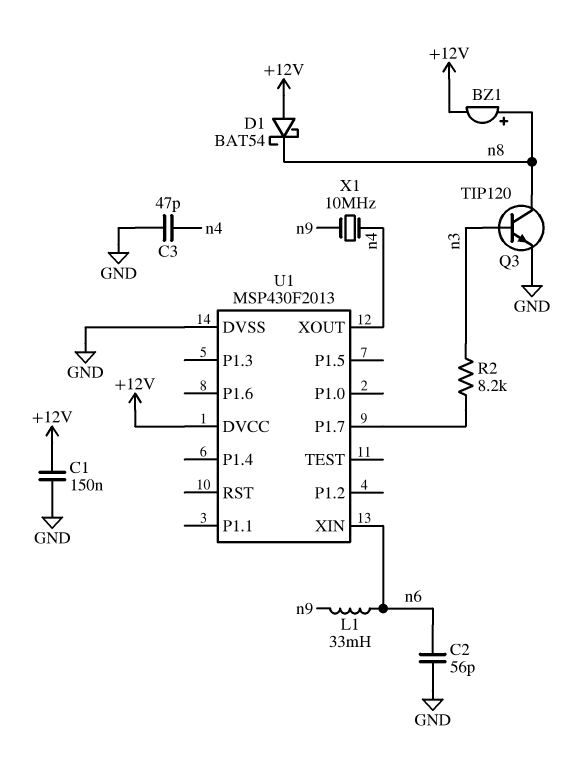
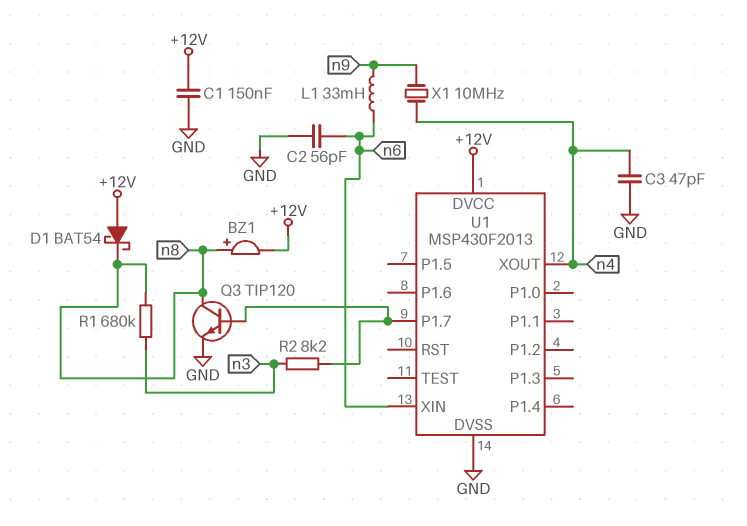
Q3: NPN TIP120 (B n3, C n8, E GND) -> NPN TIP120 (B U1/P1.7, C n8, E GND)
R1: none -> 680k (n3, n8)

